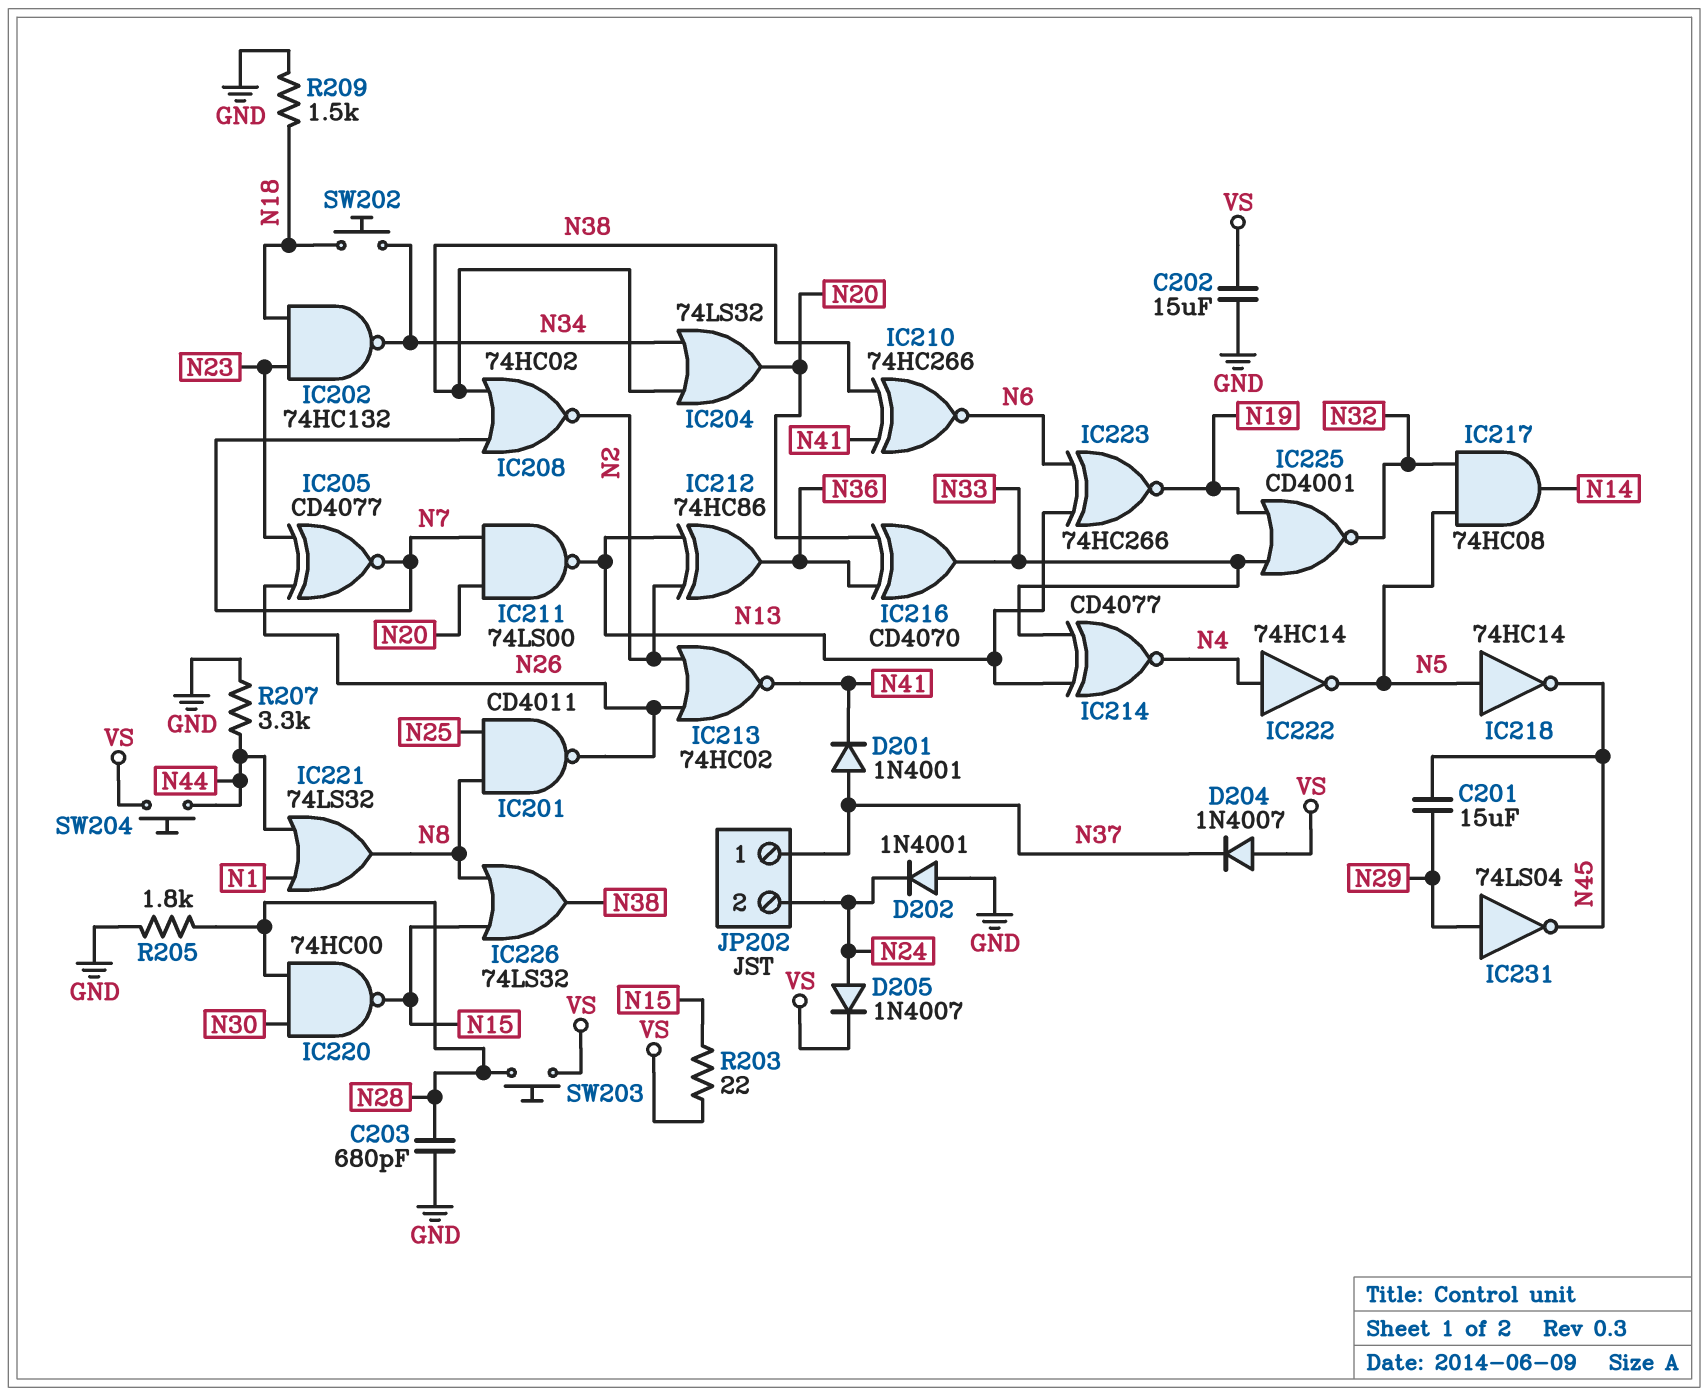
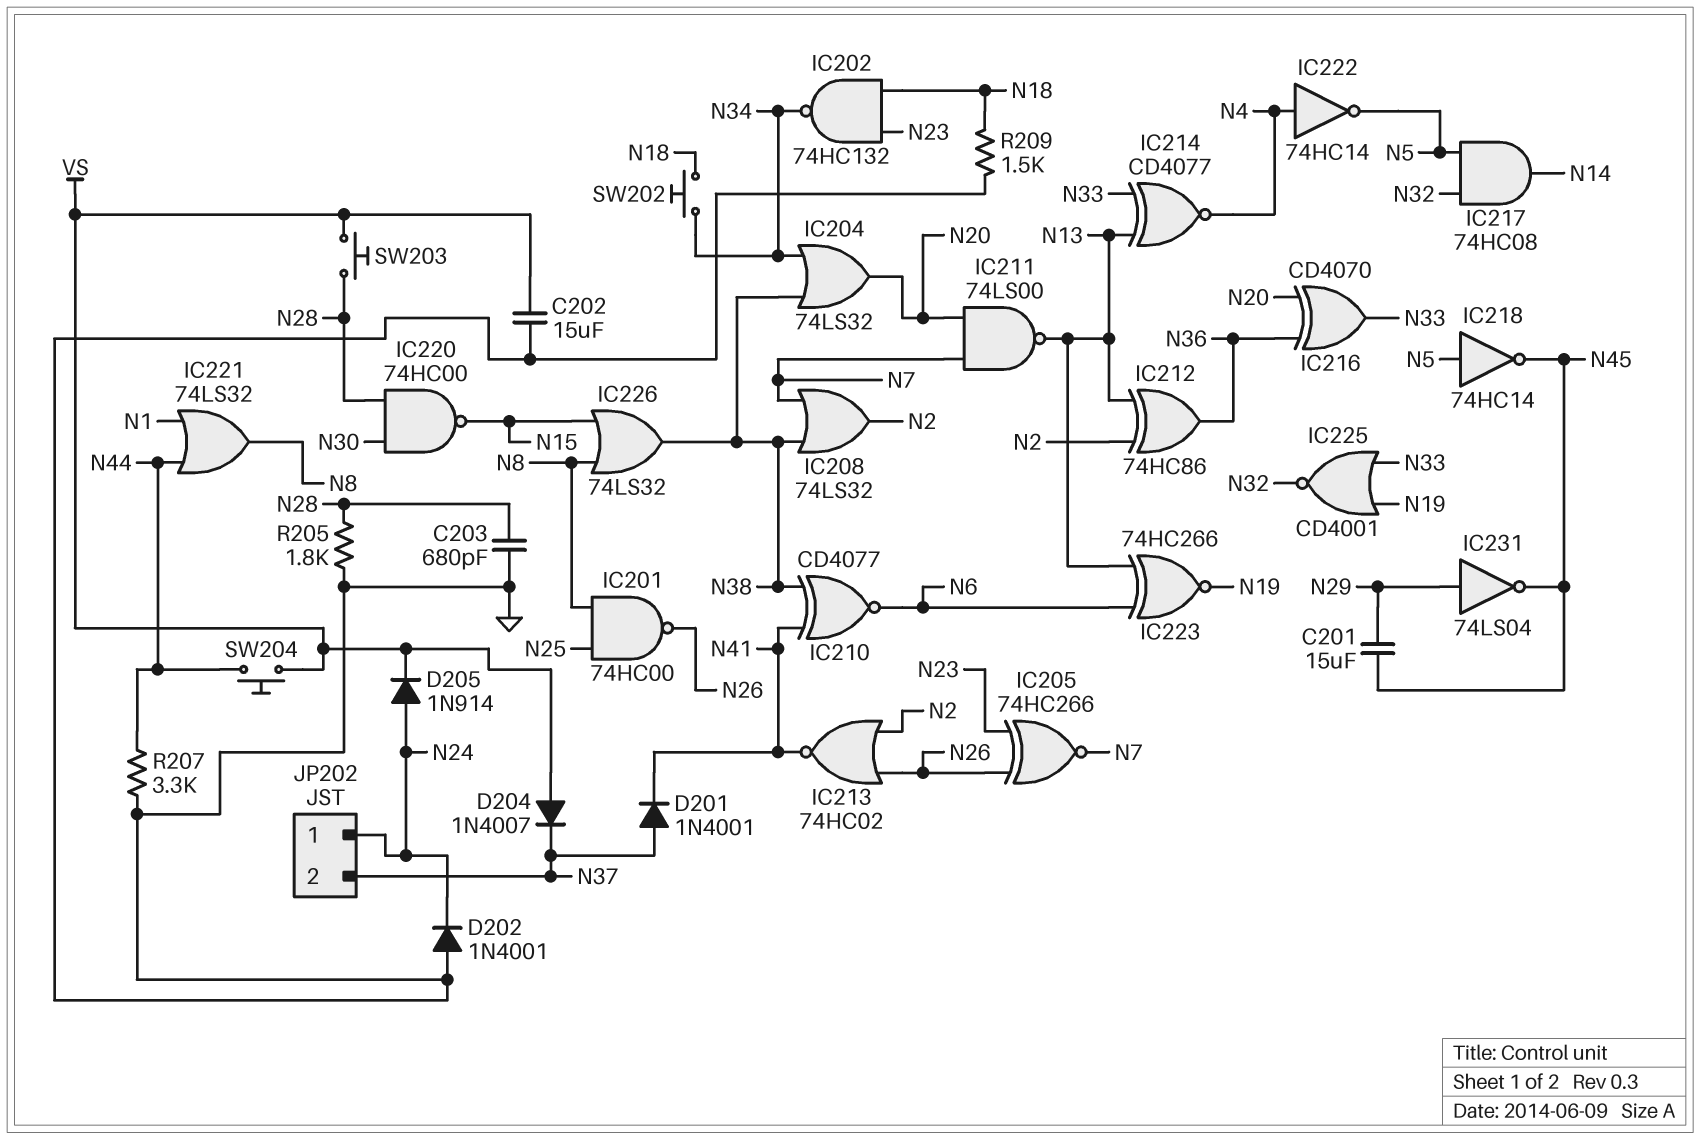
D205: diode 1N4007 (A N24, K VS) -> diode 1N914 (A N24, K VS)
IC201: NAND CD4011 (in N8, in N25, out N26) -> NAND 74HC00 (in N8, in N25, out N26)
IC205: XNOR CD4077 (in N23, in N26, out N7) -> XNOR 74HC266 (in N23, in N26, out N7)
IC208: NOR 74HC02 (in N7, in N38, out N2) -> OR 74LS32 (in N7, in N38, out N2)
IC210: XNOR 74HC266 (in N38, in N41, out N6) -> XNOR CD4077 (in N38, in N41, out N6)
JP202 pin 1: N37 -> N24
JP202 pin 2: N24 -> N37
R203: 22 (N15, VS) -> none

